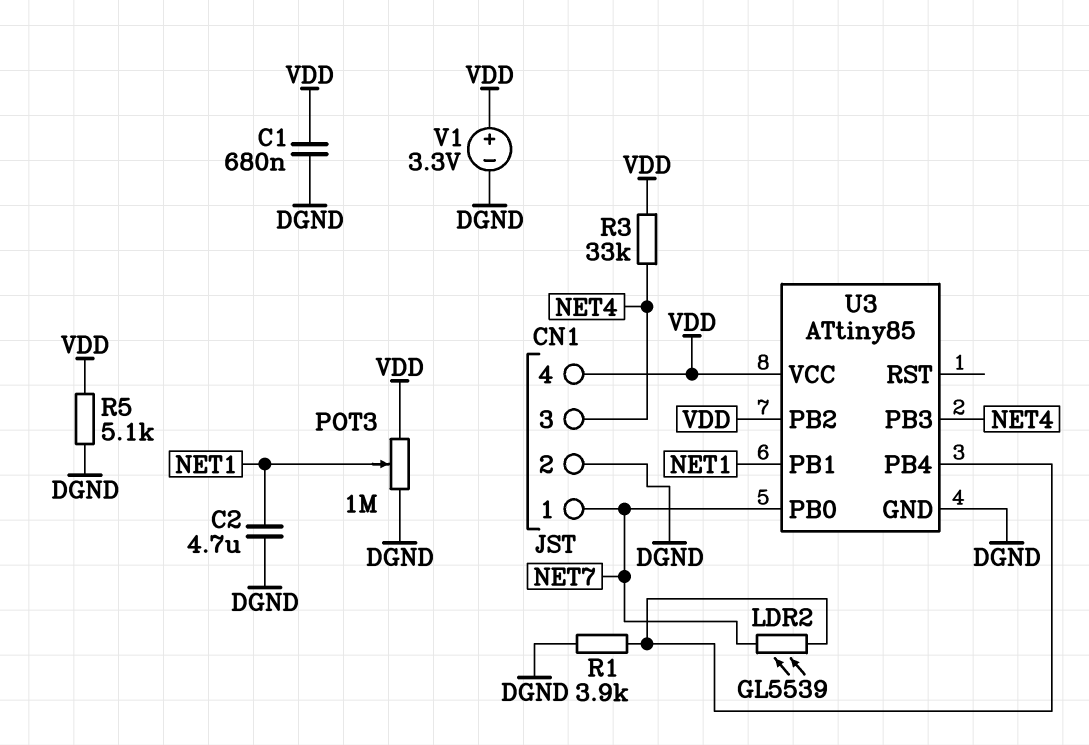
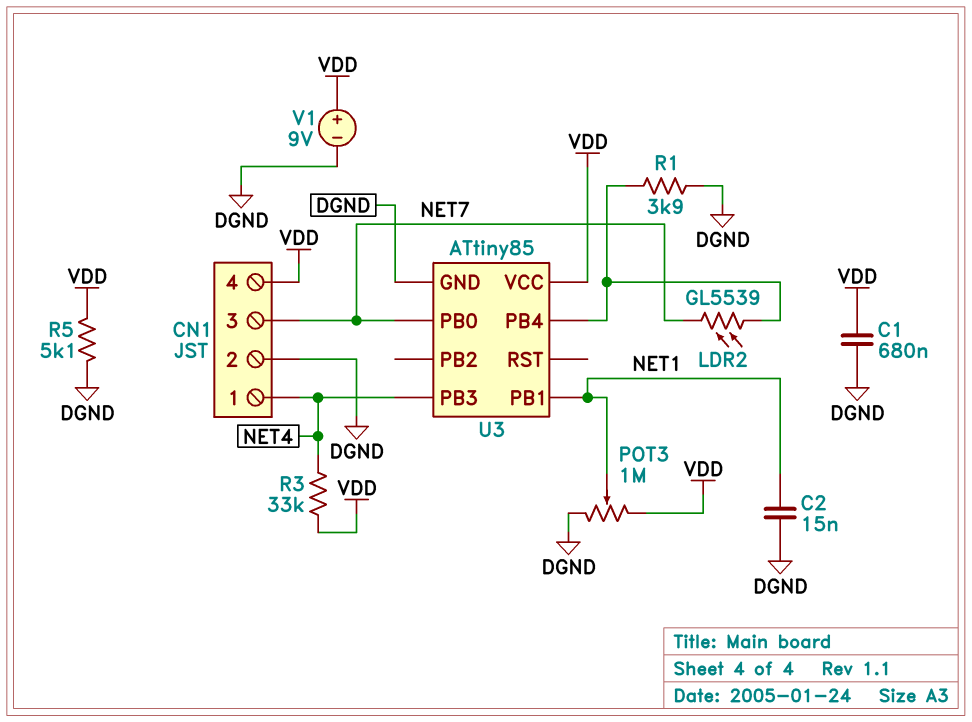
C2: 4.7uF (DGND, NET1) -> 15nF (DGND, NET1)
CN1 pin 1: NET7 -> NET4
CN1 pin 3: NET4 -> NET7
U3 pin PB2: VDD -> none
V1: 3.3V (plus VDD, minus DGND) -> 9V (plus VDD, minus DGND)

